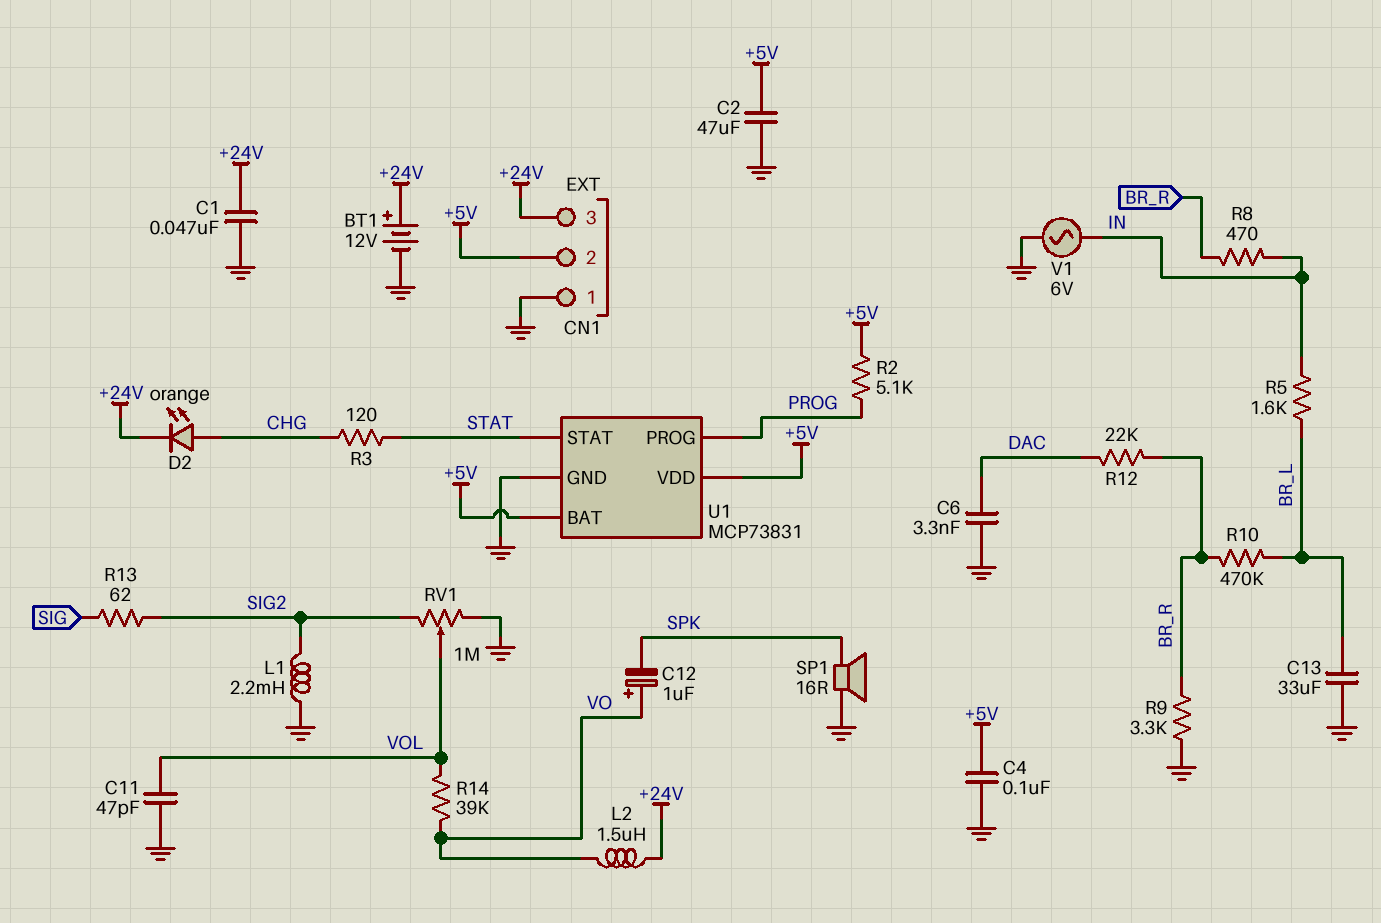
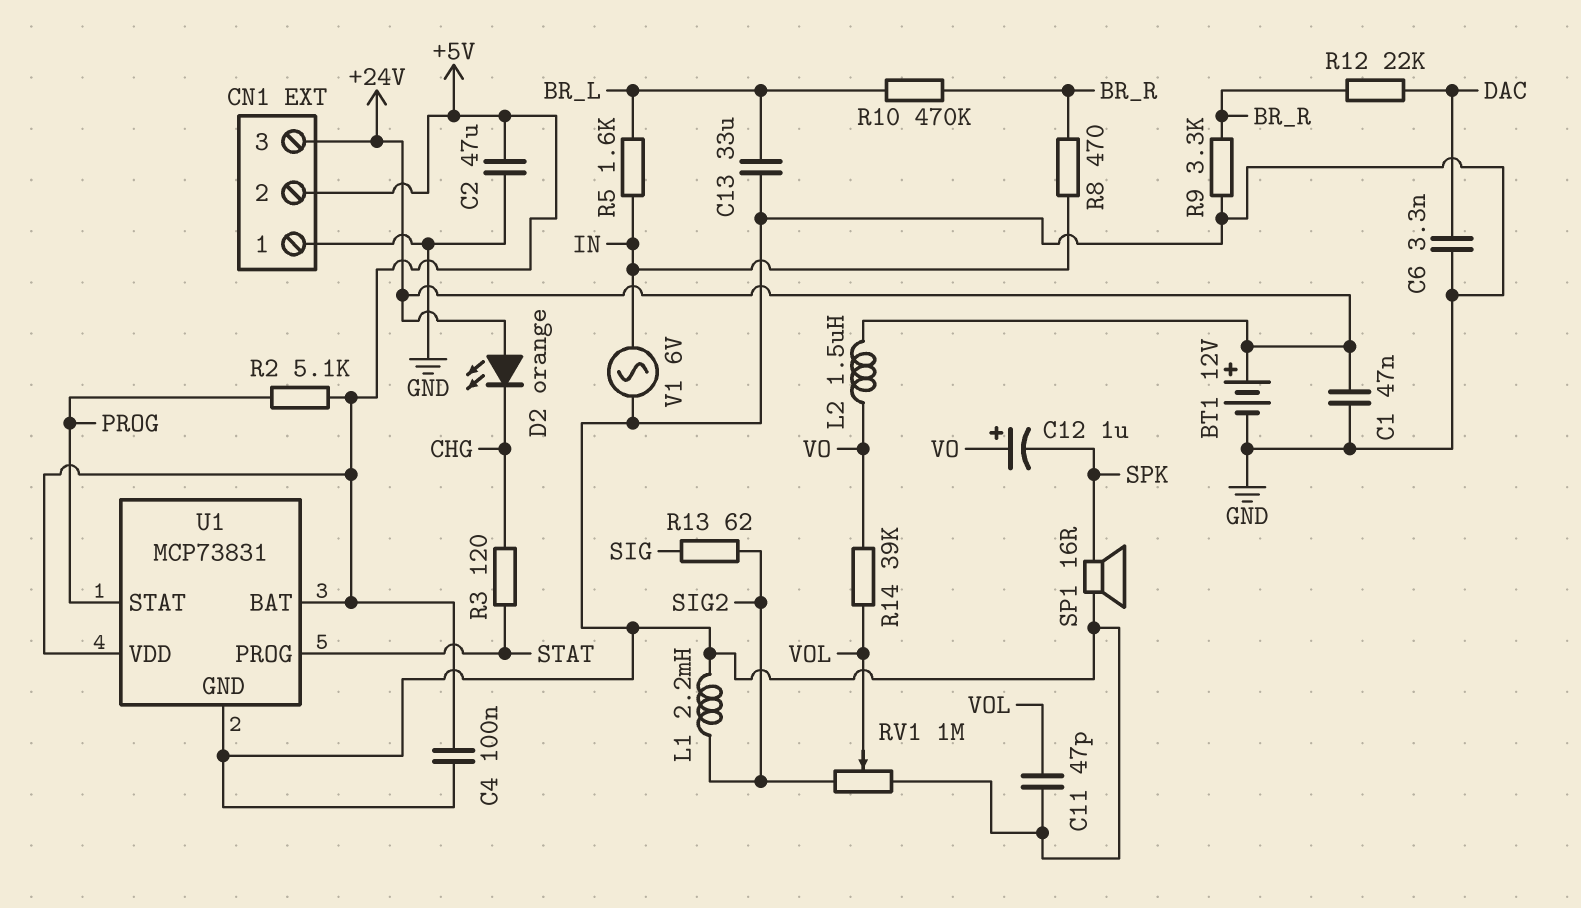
D2: LED orange (A CHG, K +24V) -> LED orange (A +24V, K CHG)
U1 pin PROG: PROG -> STAT
U1 pin STAT: STAT -> PROG

